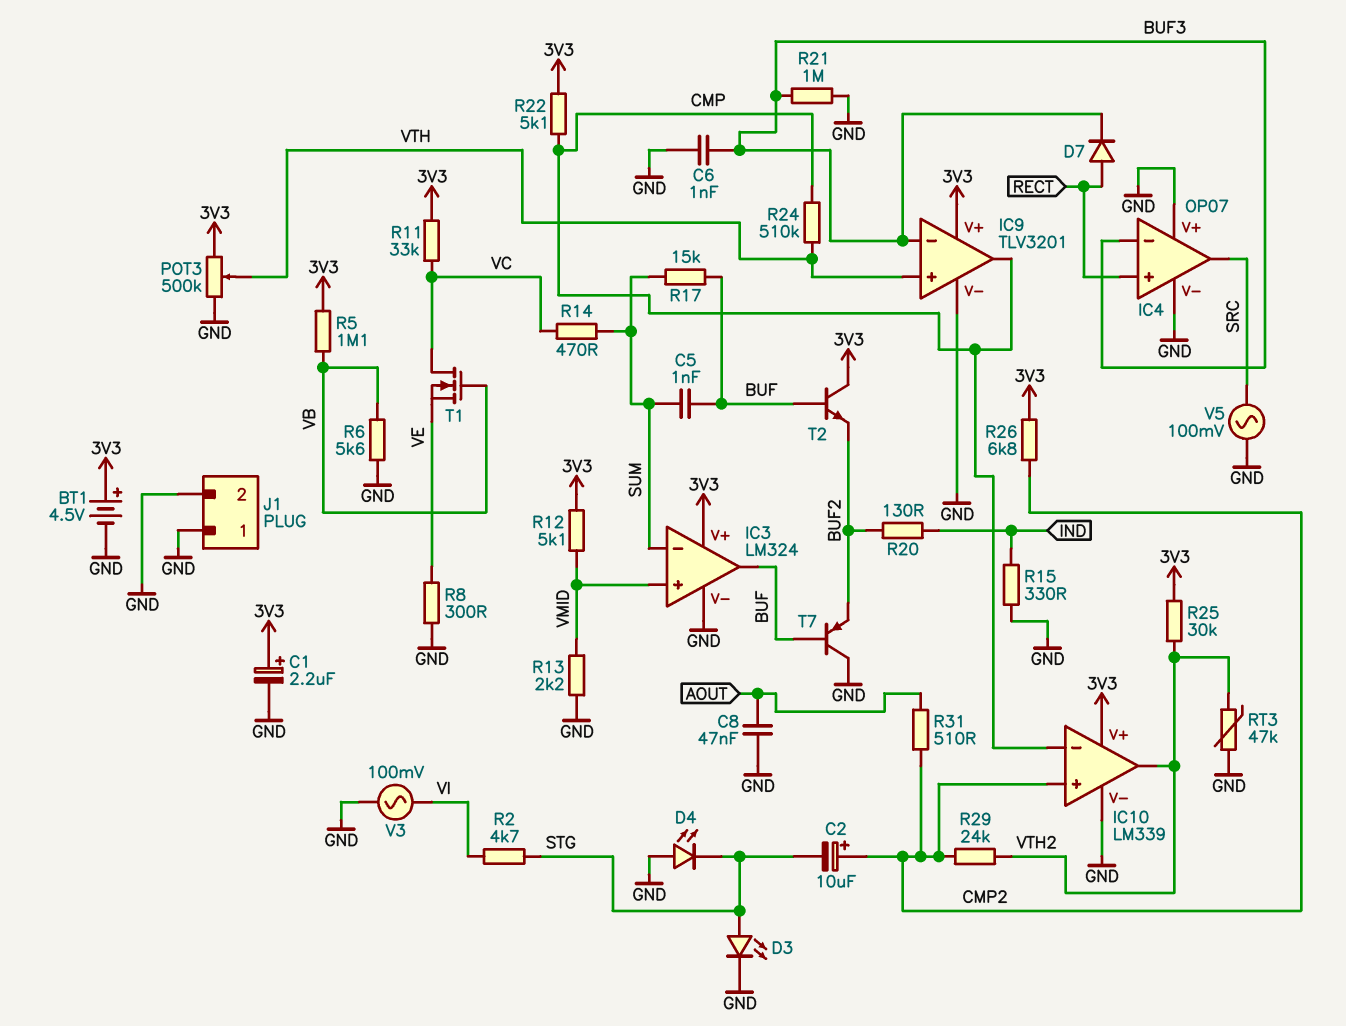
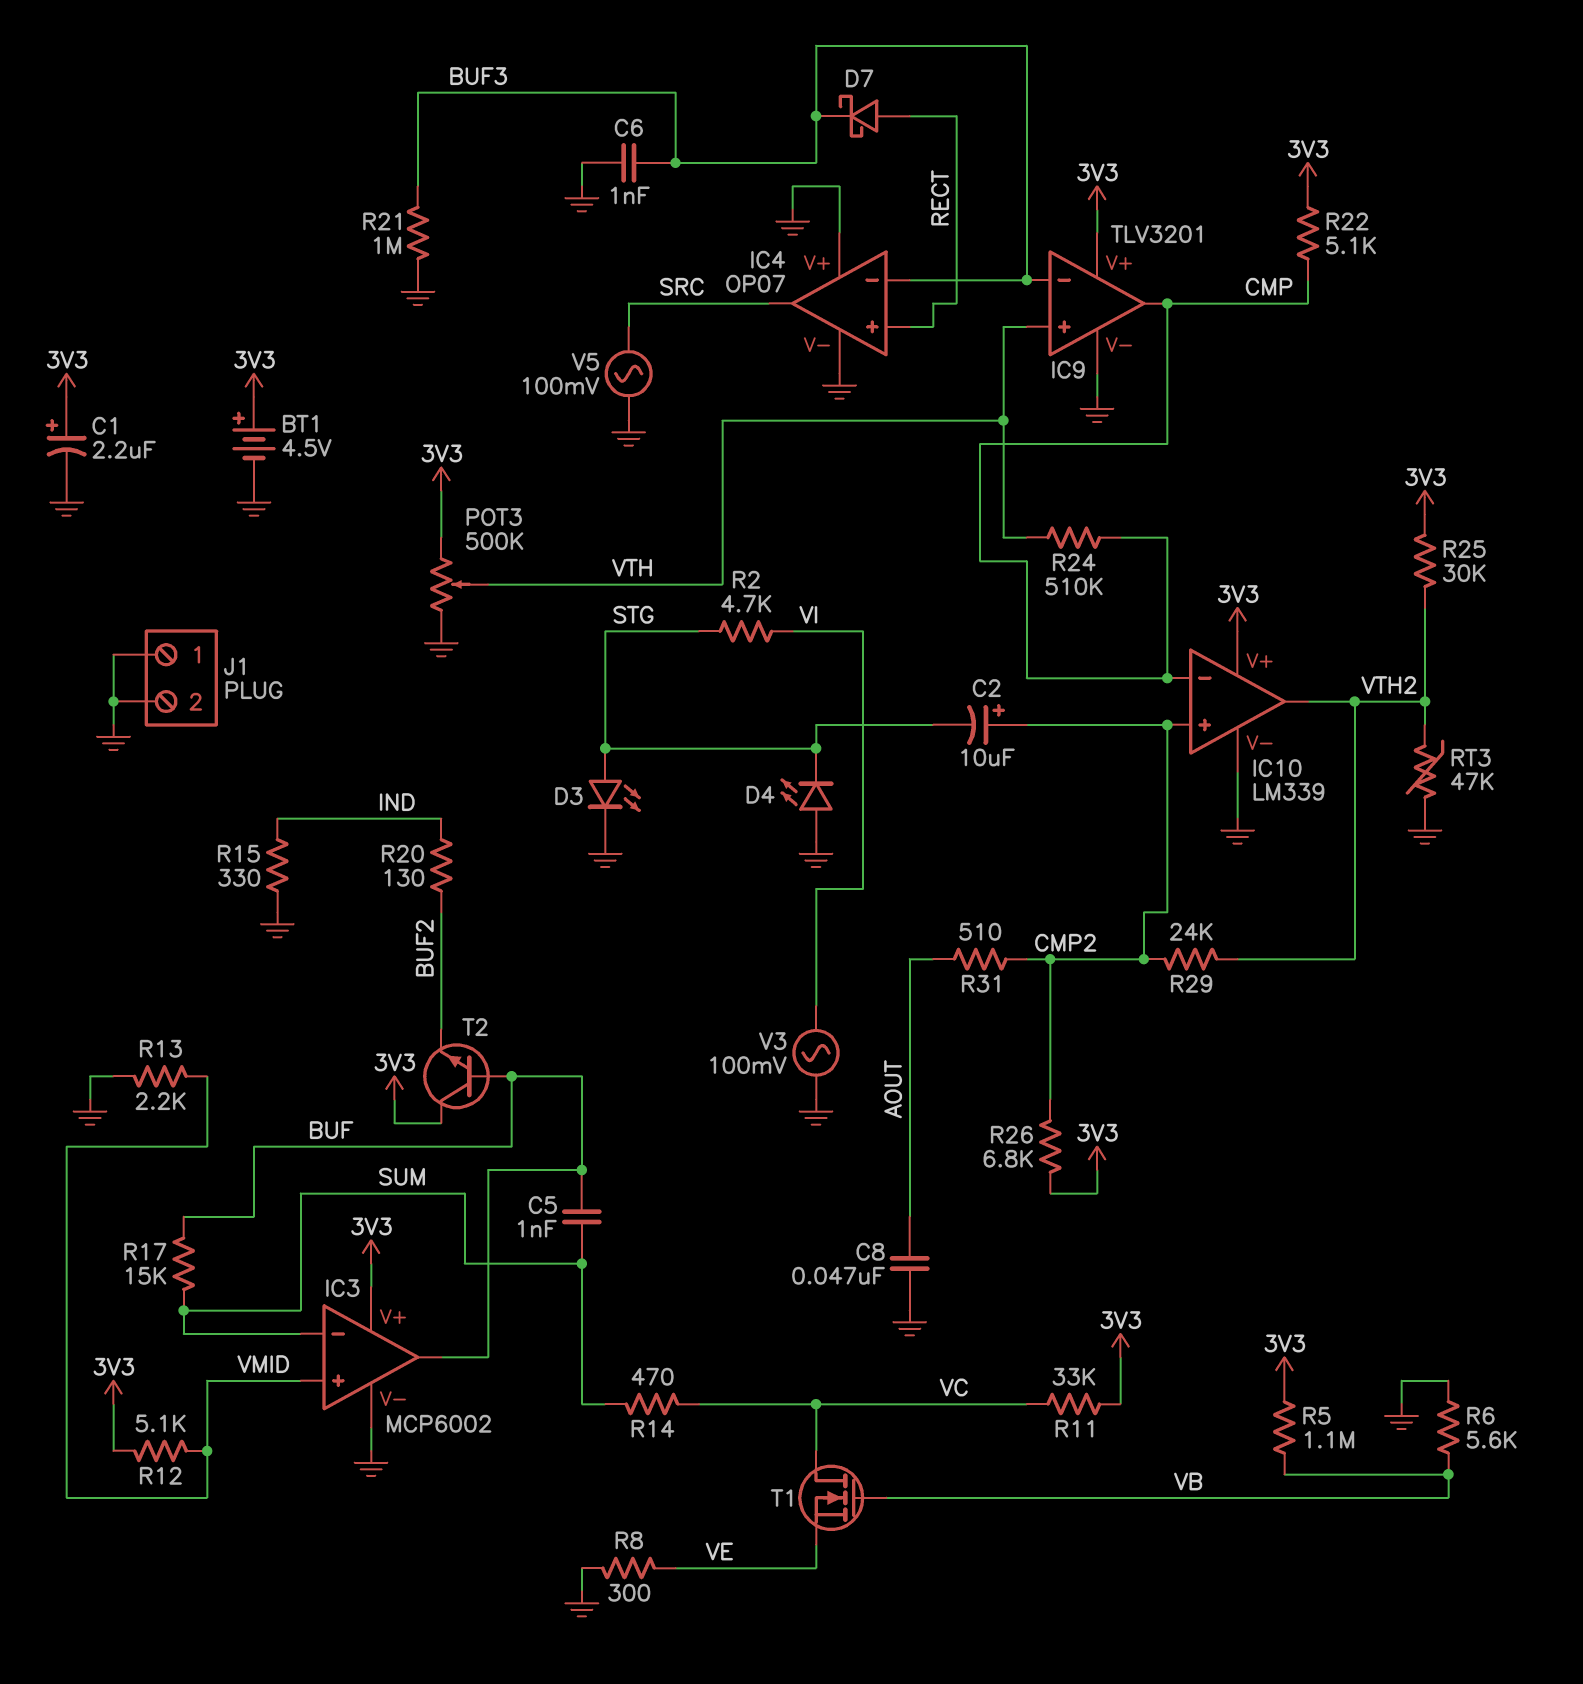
D7: diode (A RECT, K BUF3) -> schottky (A RECT, K BUF3)
IC3: LM324 -> MCP6002
T7: PNP (B BUF, C GND, E BUF2) -> none

